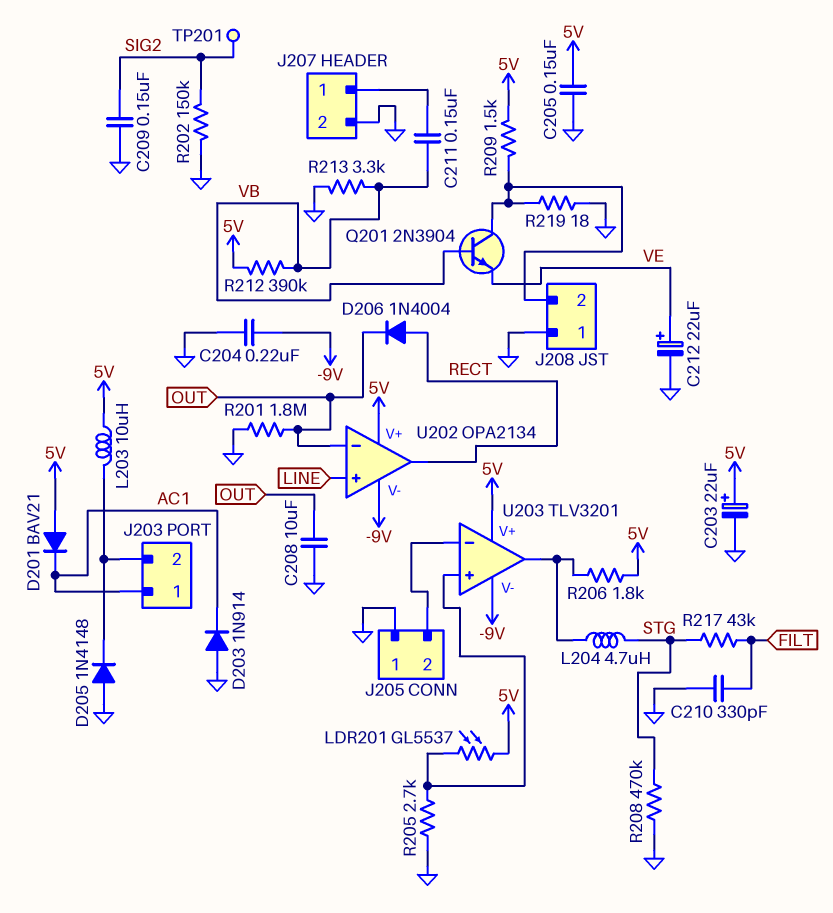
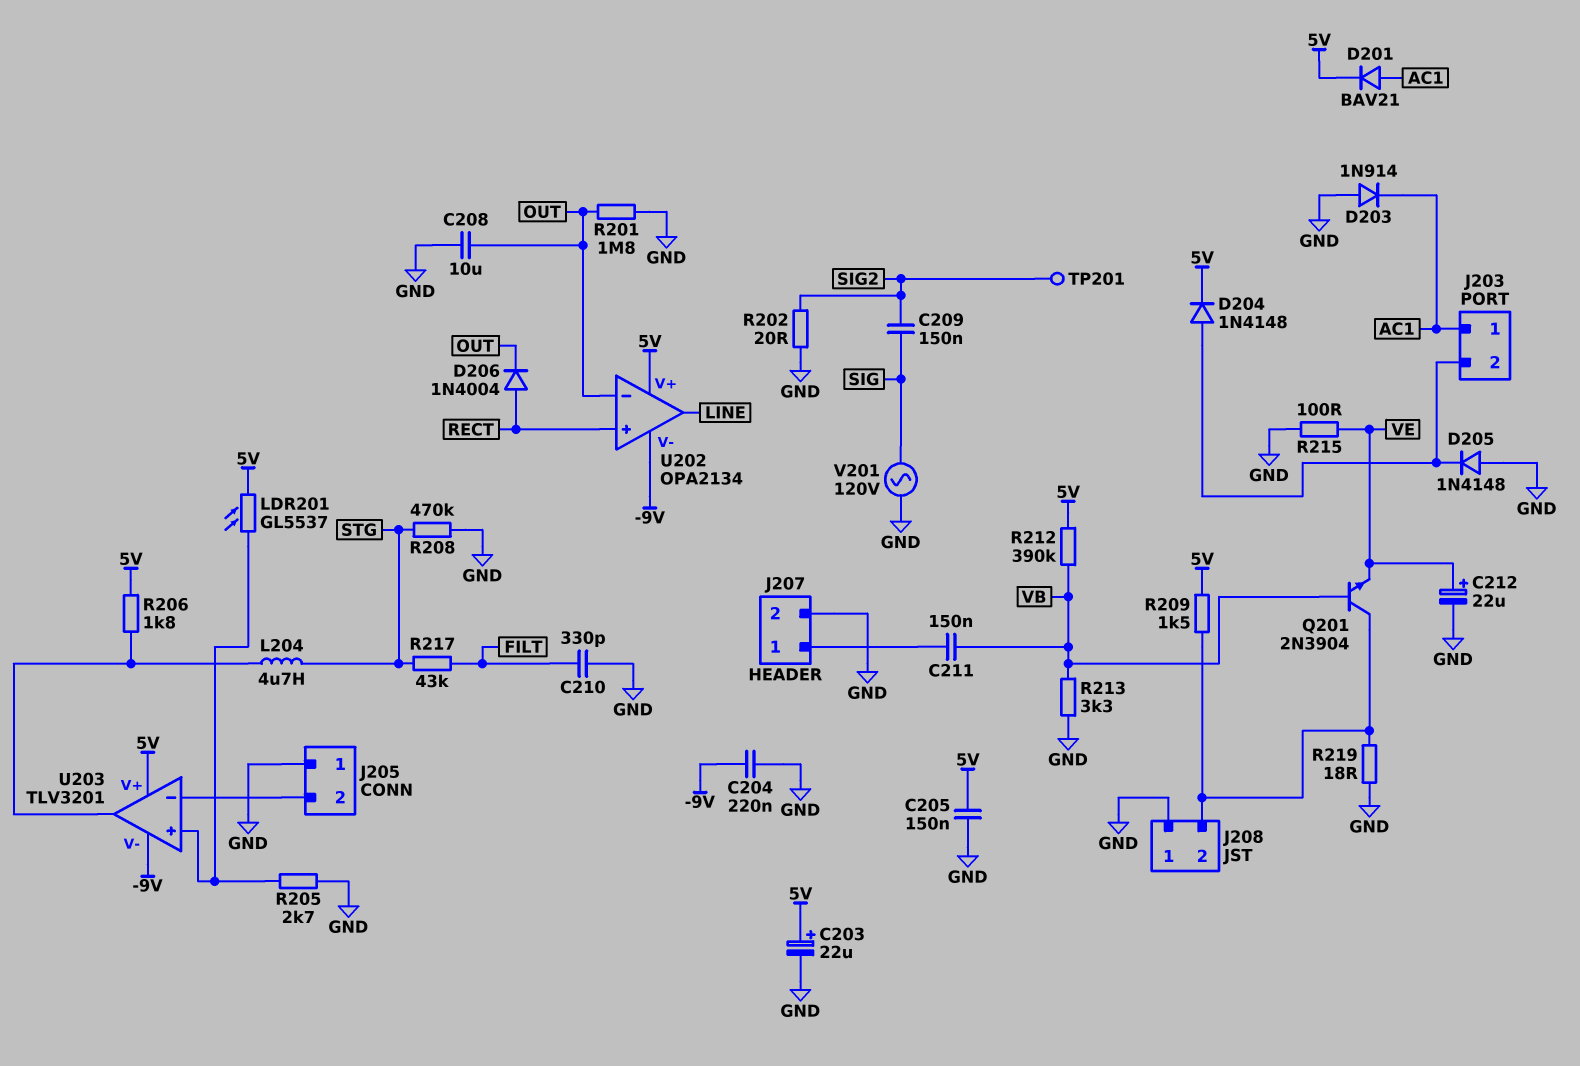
C209: 150nF (GND, SIG2) -> 150nF (SIG, SIG2)
D201: diode BAV21 (A 5V, K AC1) -> diode BAV21 (A AC1, K 5V)
D204: none -> diode 1N4148 (A J203/2, K 5V)
L203: 10uH (5V, J203/2) -> none
R202: 150k (GND, SIG2) -> 20 (GND, SIG2)
R215: none -> 100 (GND, VE)
U202 pin in+: LINE -> RECT
U202 pin out: RECT -> LINE
V201: none -> AC 120V (GND, SIG)

